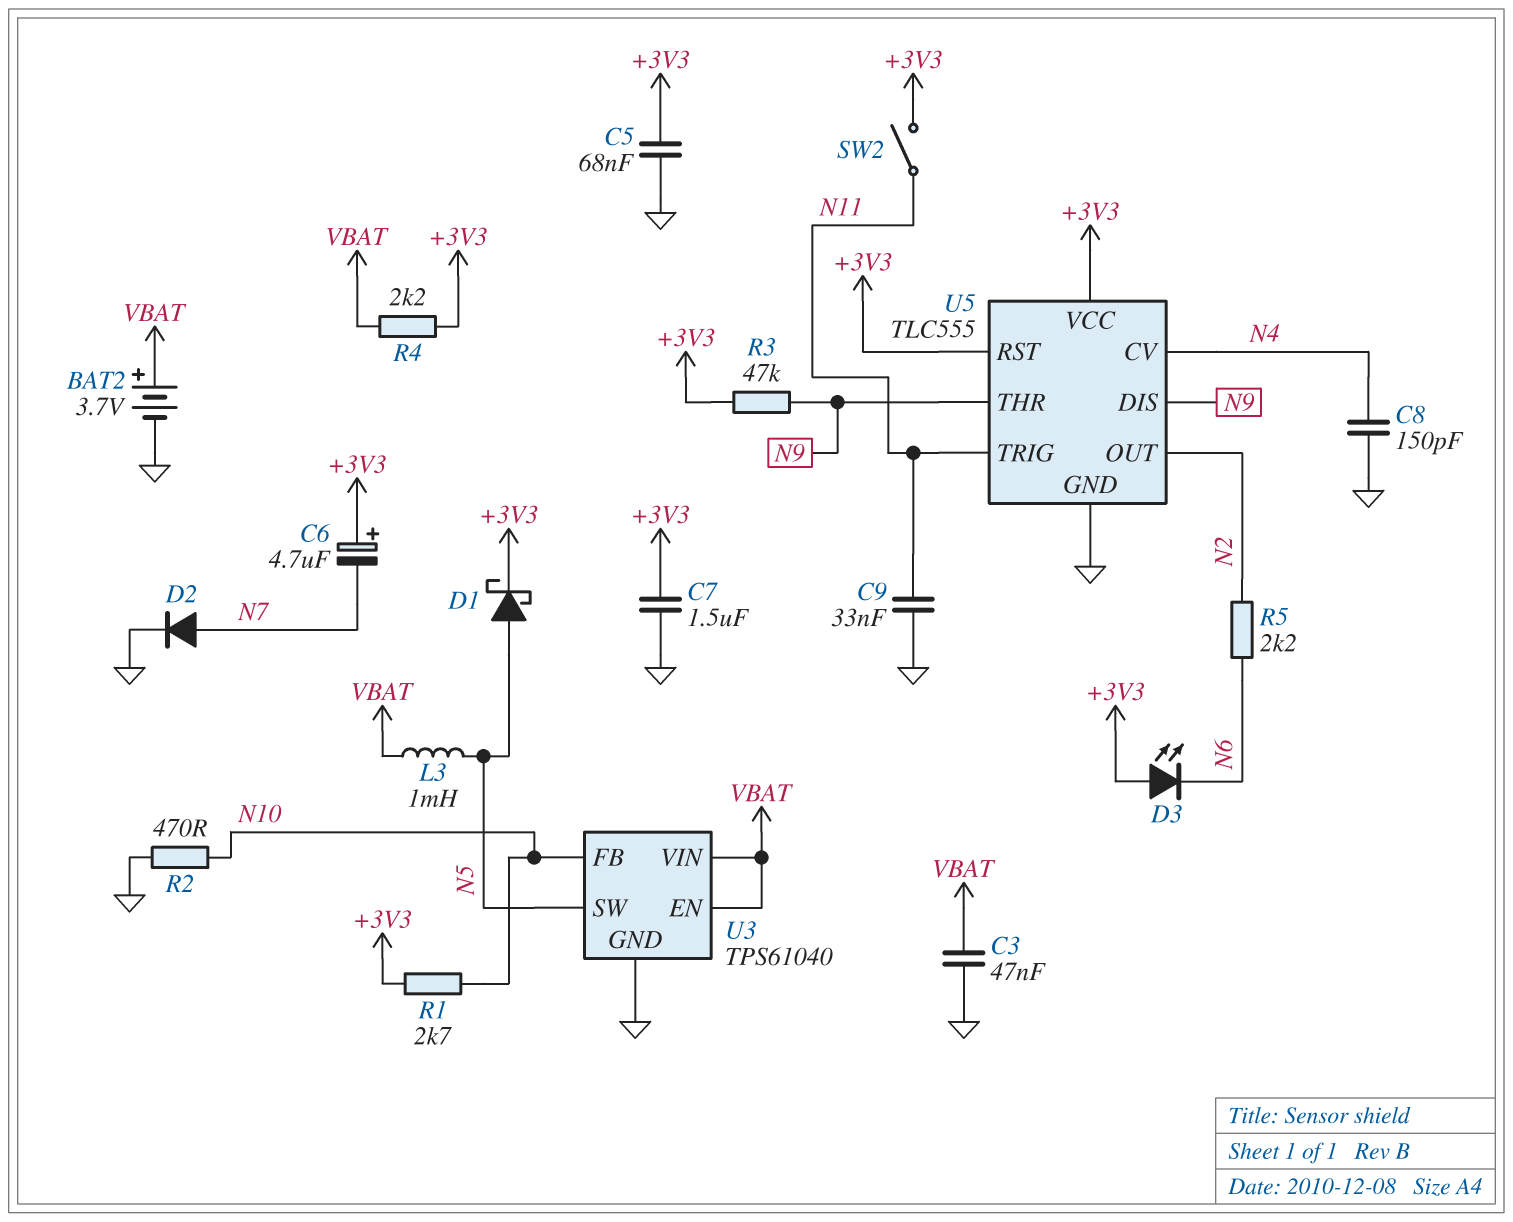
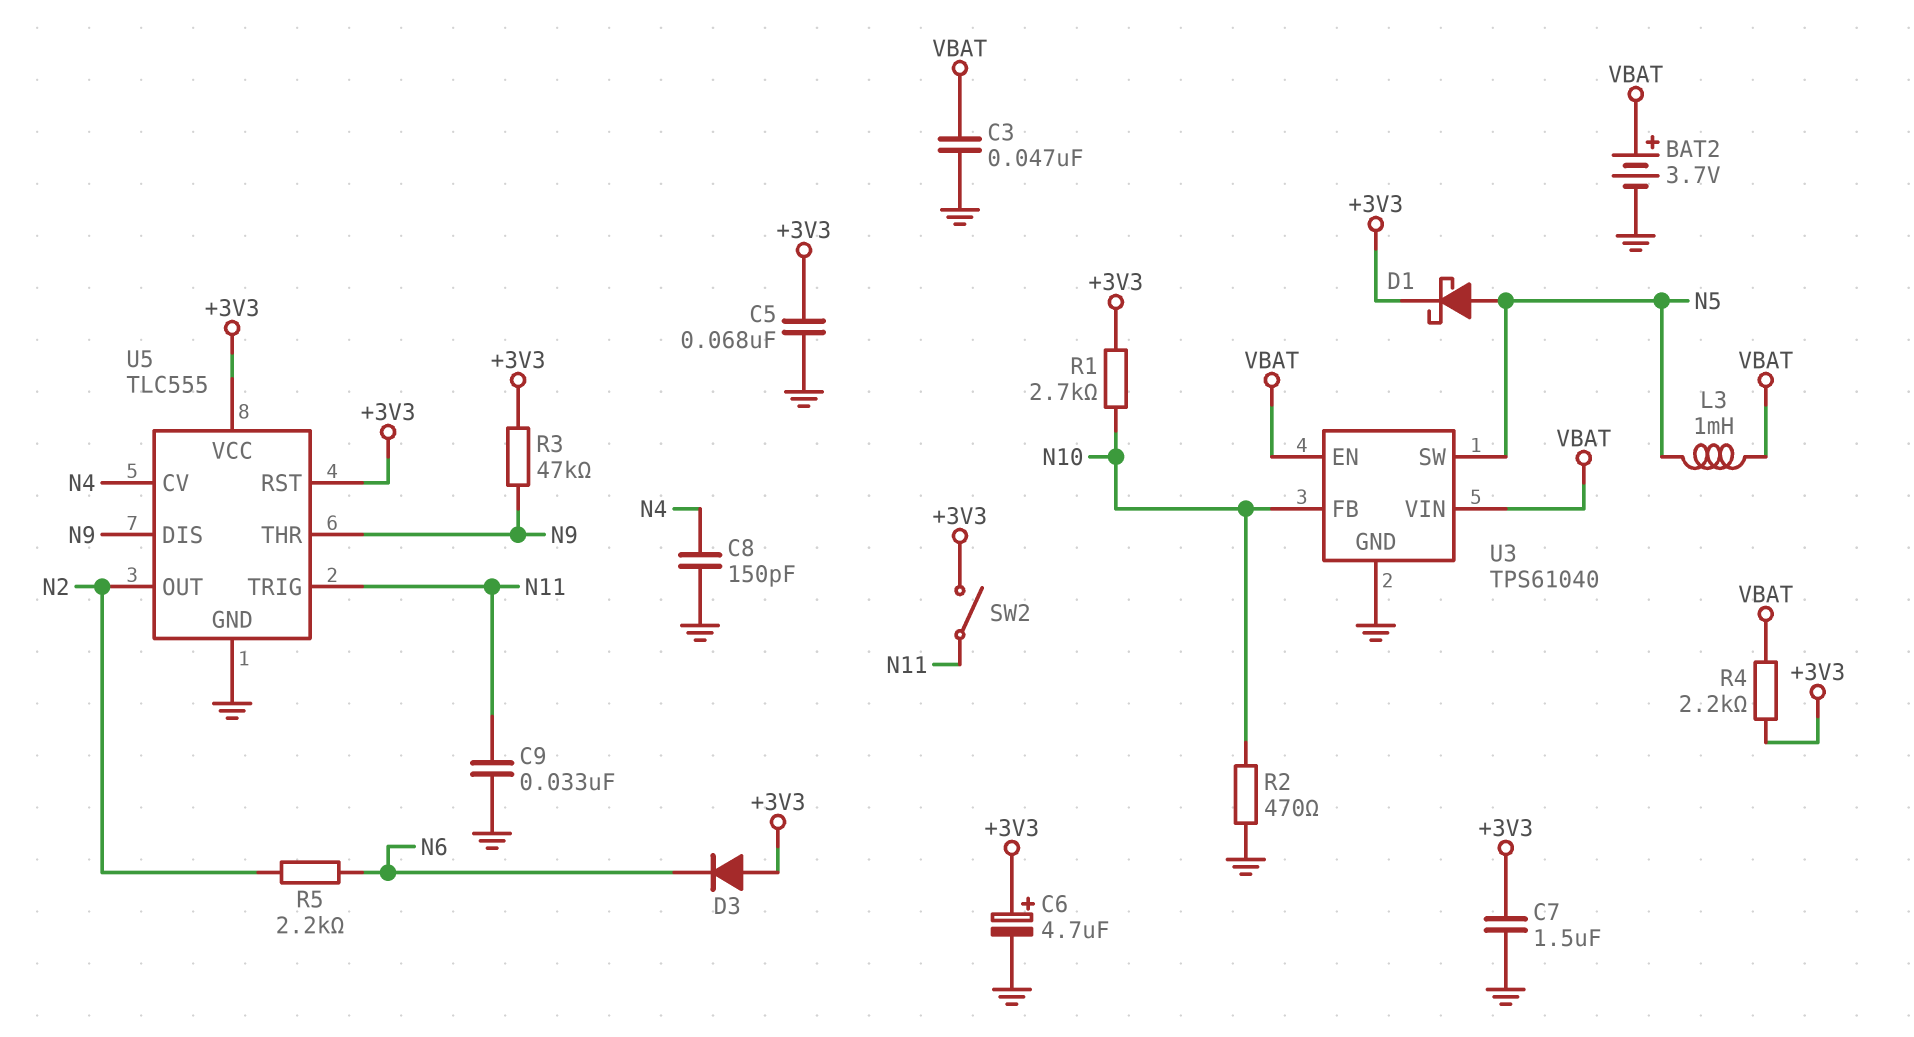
C6: 4.7uF (plus +3V3, minus N7) -> 4.7uF (plus +3V3, minus GND)
D2: diode (A N7, K GND) -> none
D3: LED (A +3V3, K N6) -> diode (A +3V3, K N6)

